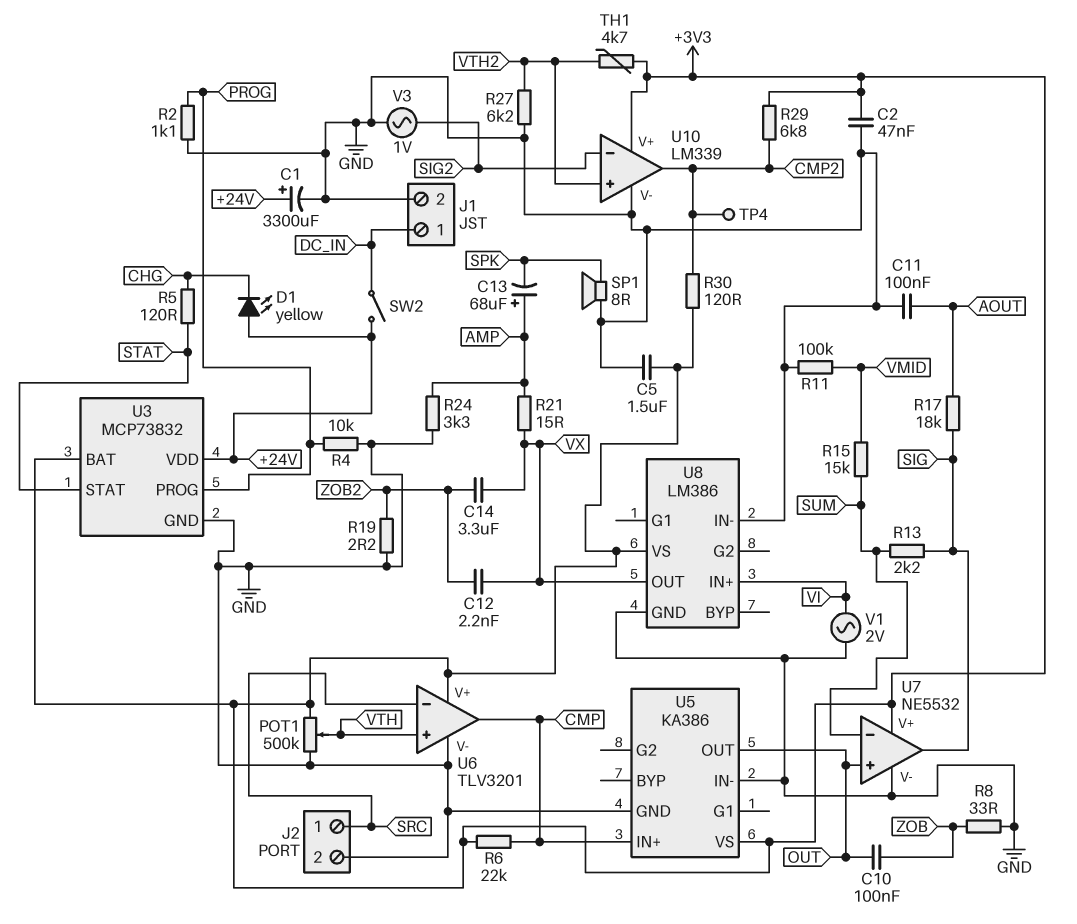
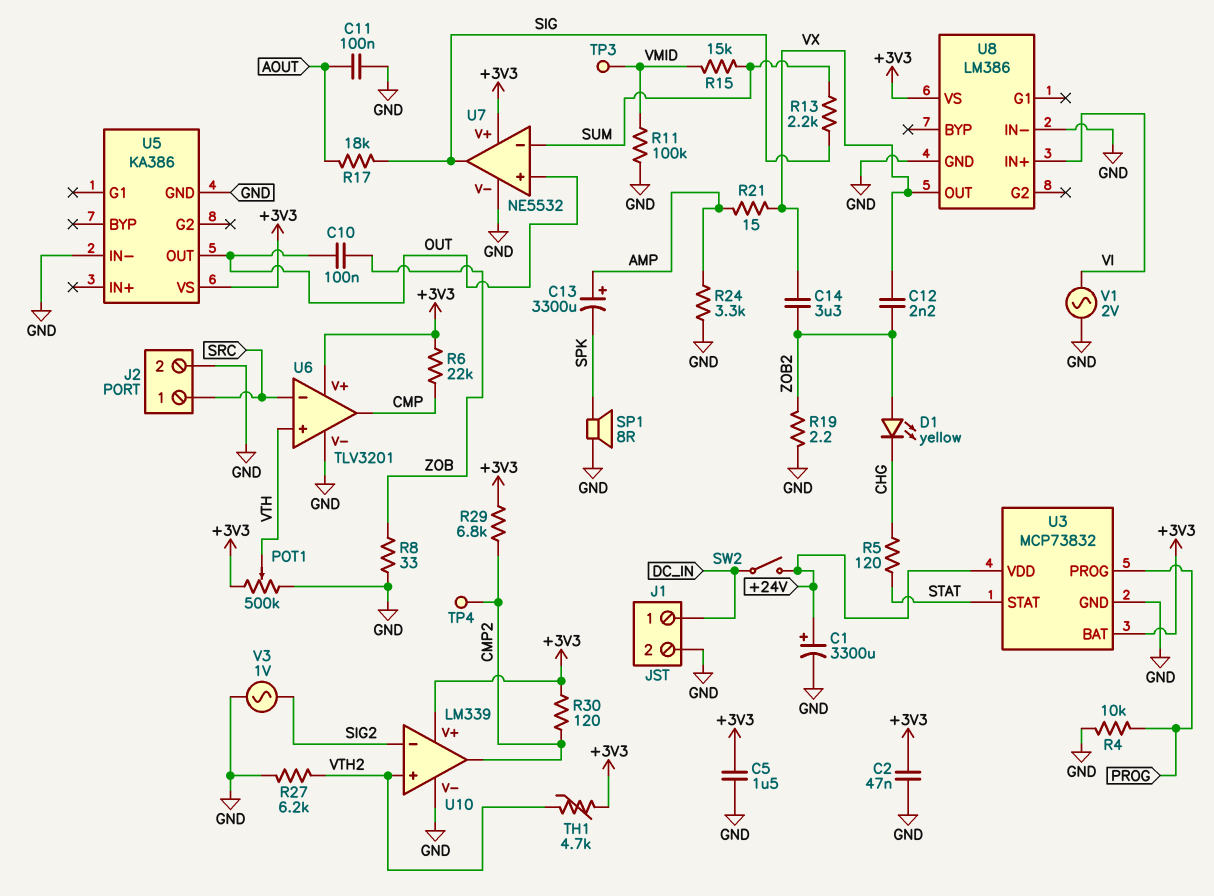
C13: 68uF (plus AMP, minus SPK) -> 3300uF (plus AMP, minus SPK)
D1: LED yellow (A +24V, K CHG) -> LED yellow (A ZOB2, K CHG)
R2: 1.1k (GND, PROG) -> none
TP3: none -> test point (VMID)
U5 pin IN+: CMP -> none

